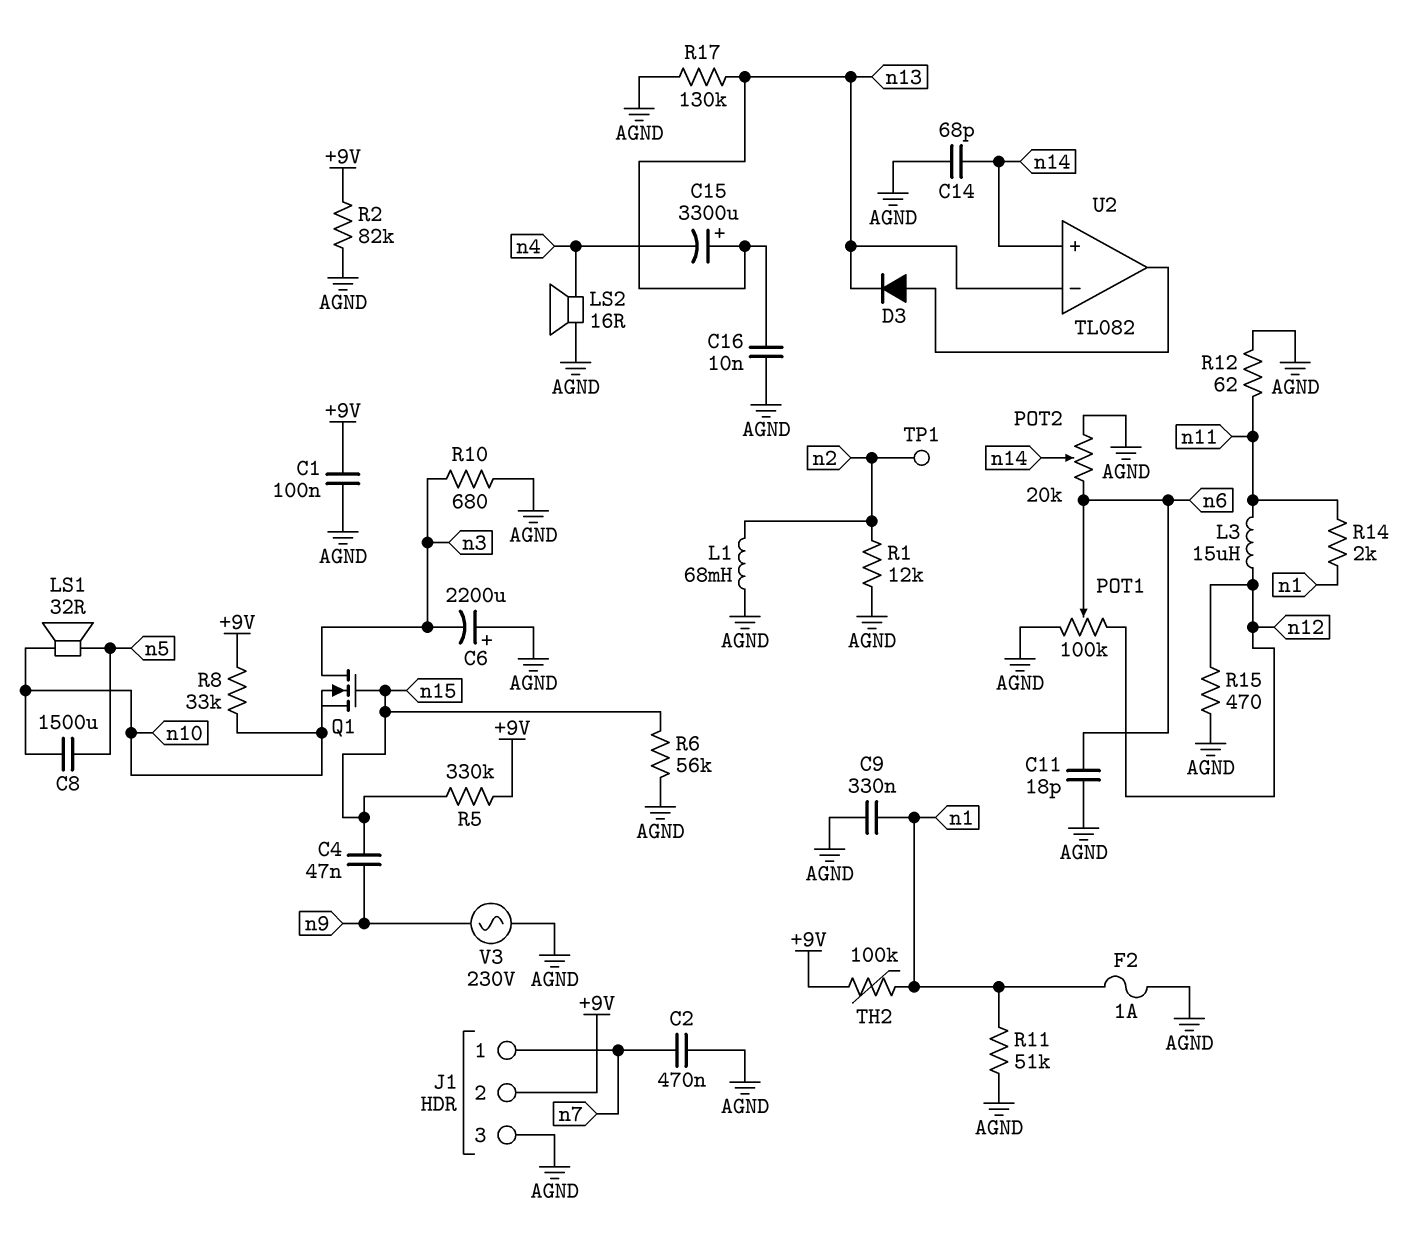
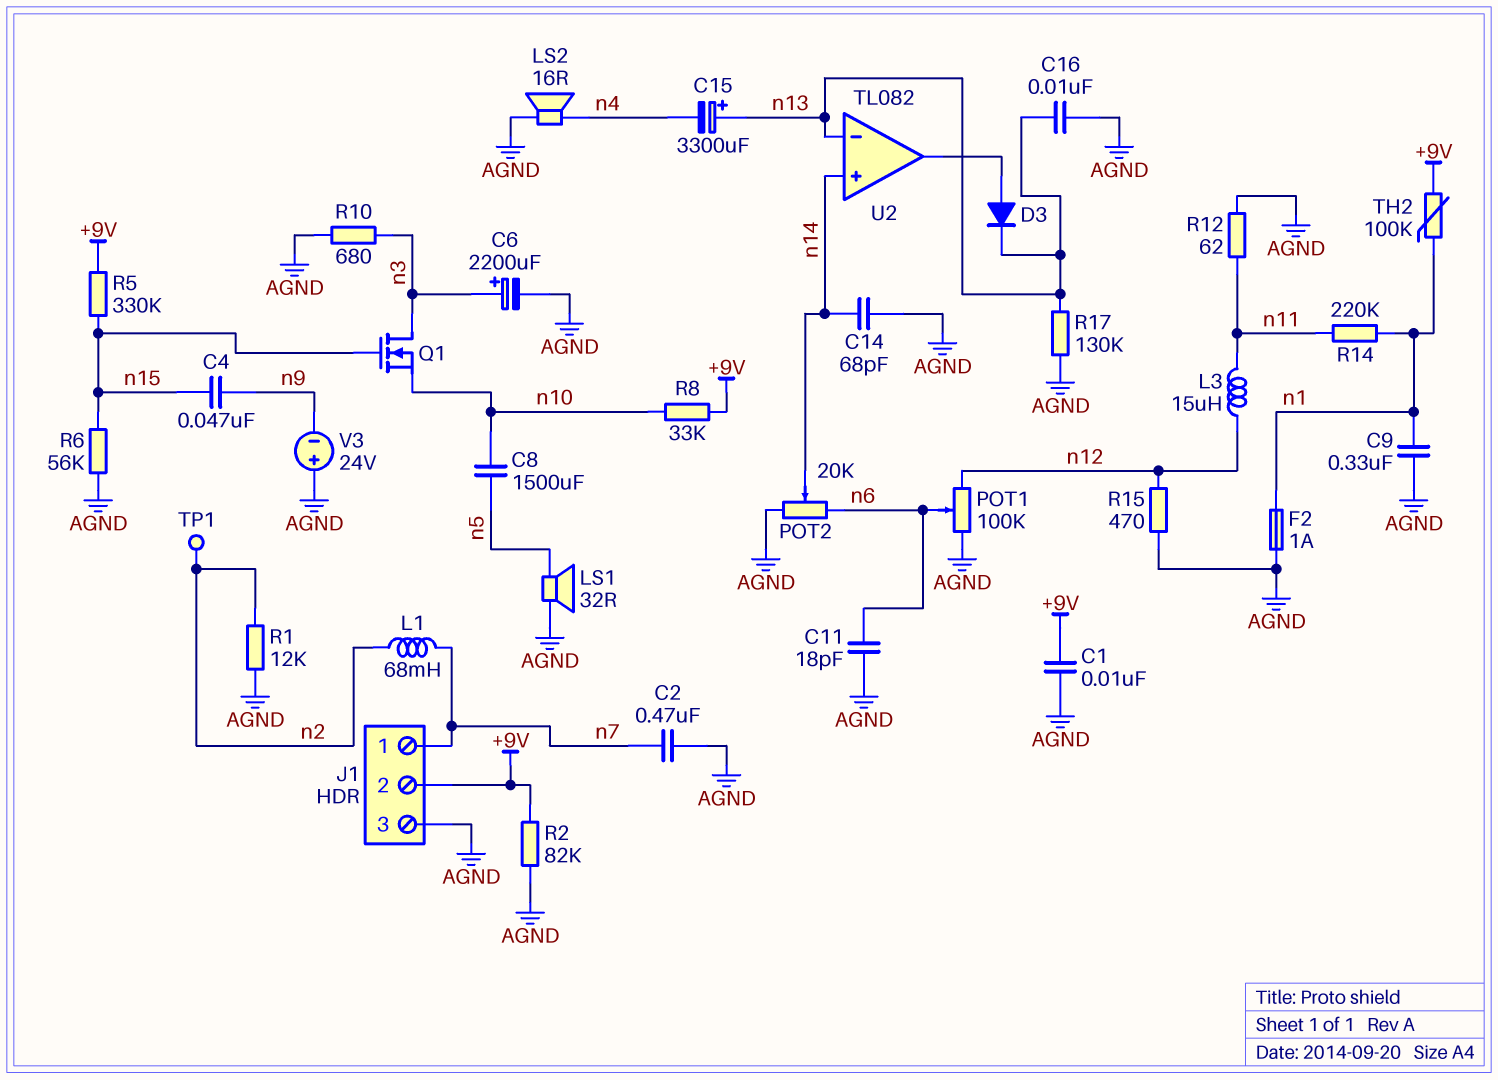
C1: 100nF (+9V, AGND) -> 10nF (+9V, AGND)
C6: 2200uF (plus AGND, minus n3) -> 2200uF (plus n3, minus AGND)
L1: 68mH (AGND, n2) -> 68mH (n2, n7)
LS1: speaker 32R (n5, n10) -> speaker 32R (AGND, n5)
R11: 51k (AGND, n1) -> none
R14: 2k (n1, n11) -> 220k (n1, n11)
V3: AC 230V (AGND, n9) -> 24V (plus AGND, minus n9)

